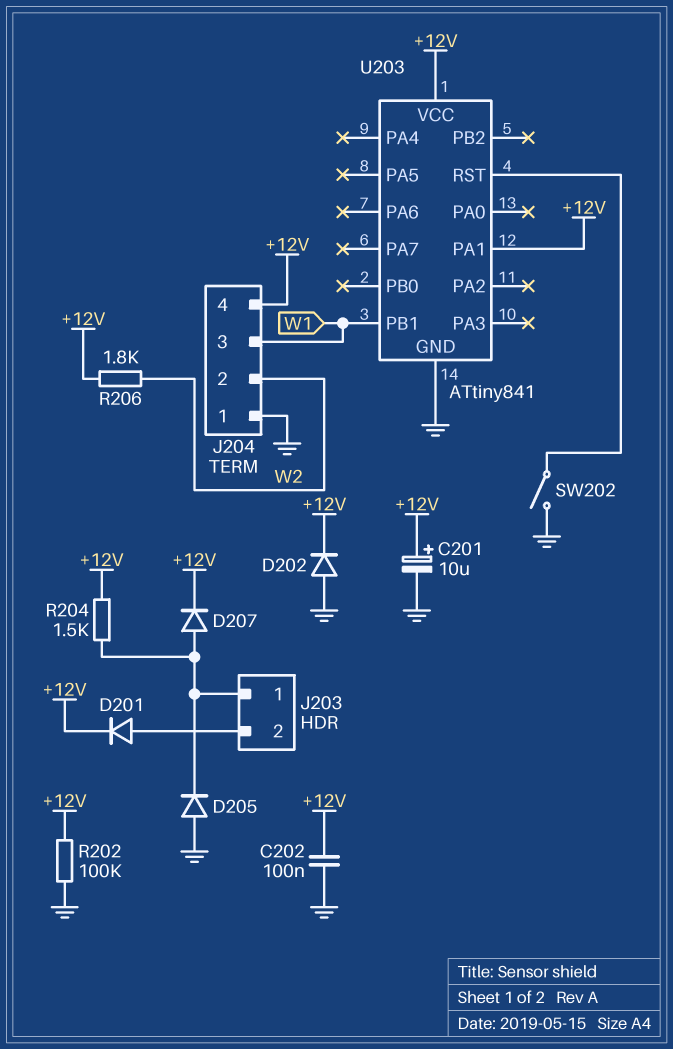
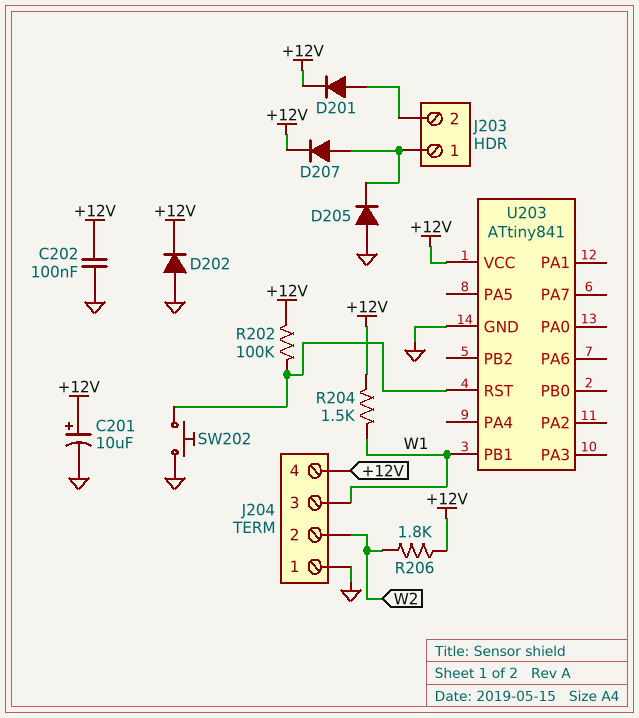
R202: 100k (+12V, GND) -> 100k (+12V, U203/RST)
R204: 1.5k (+12V, J203/1) -> 1.5k (+12V, W1)
SW202: switch (GND, U203/RST) -> button (GND, U203/RST)
U203 pin PA1: +12V -> none

